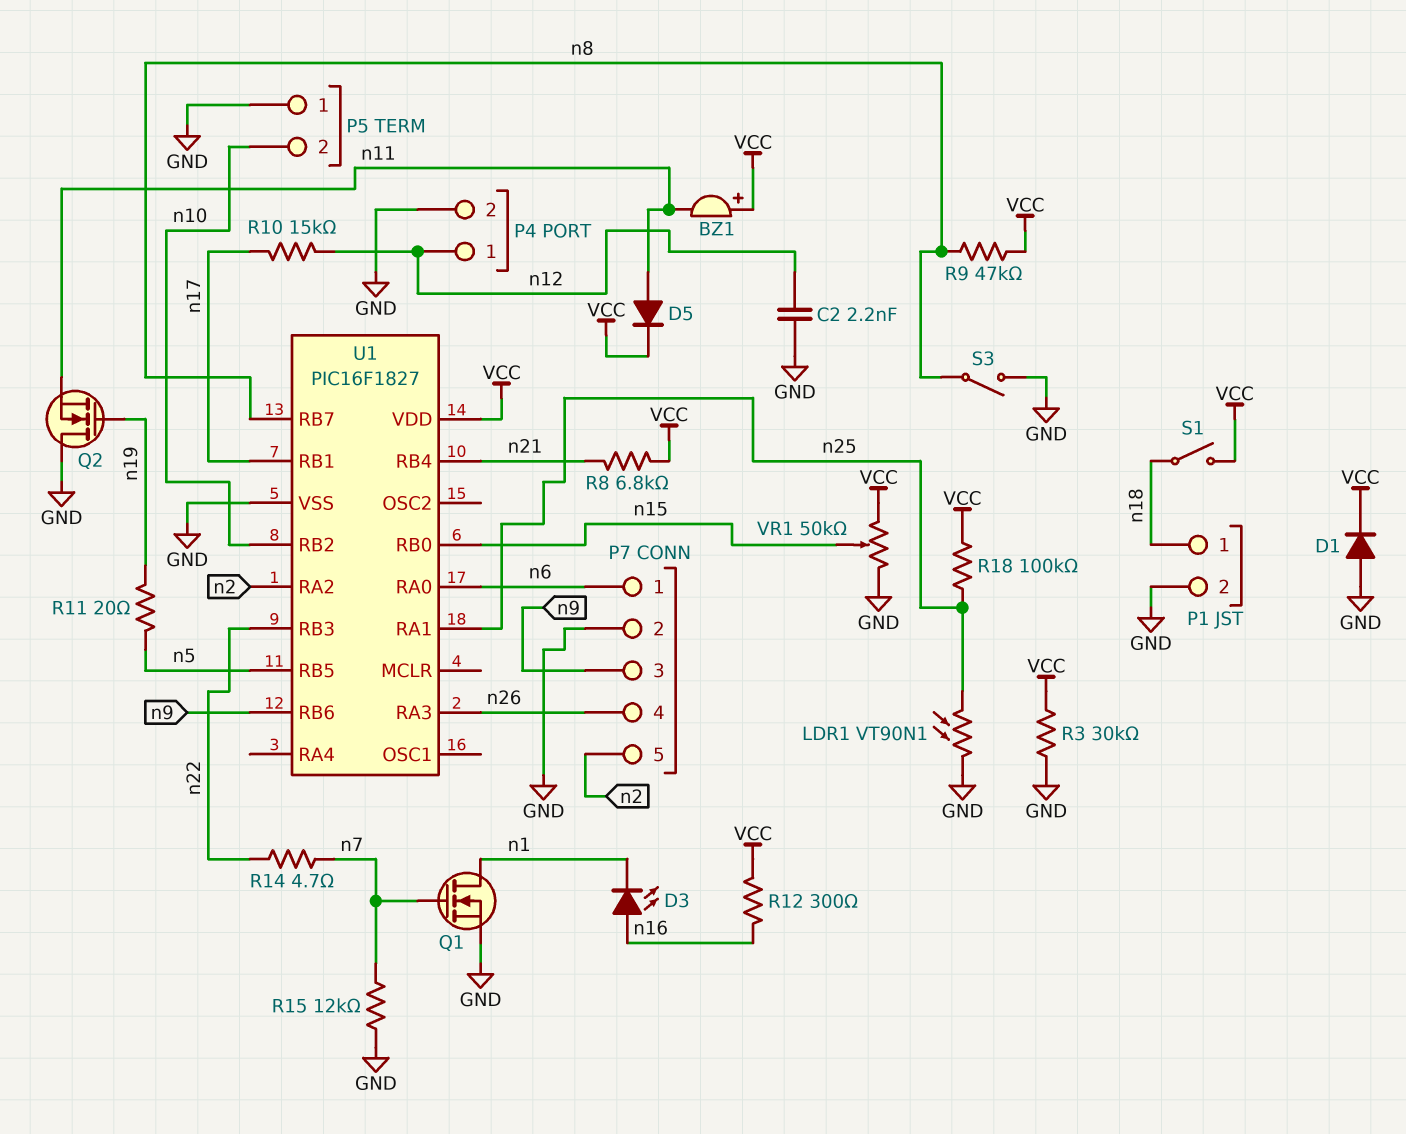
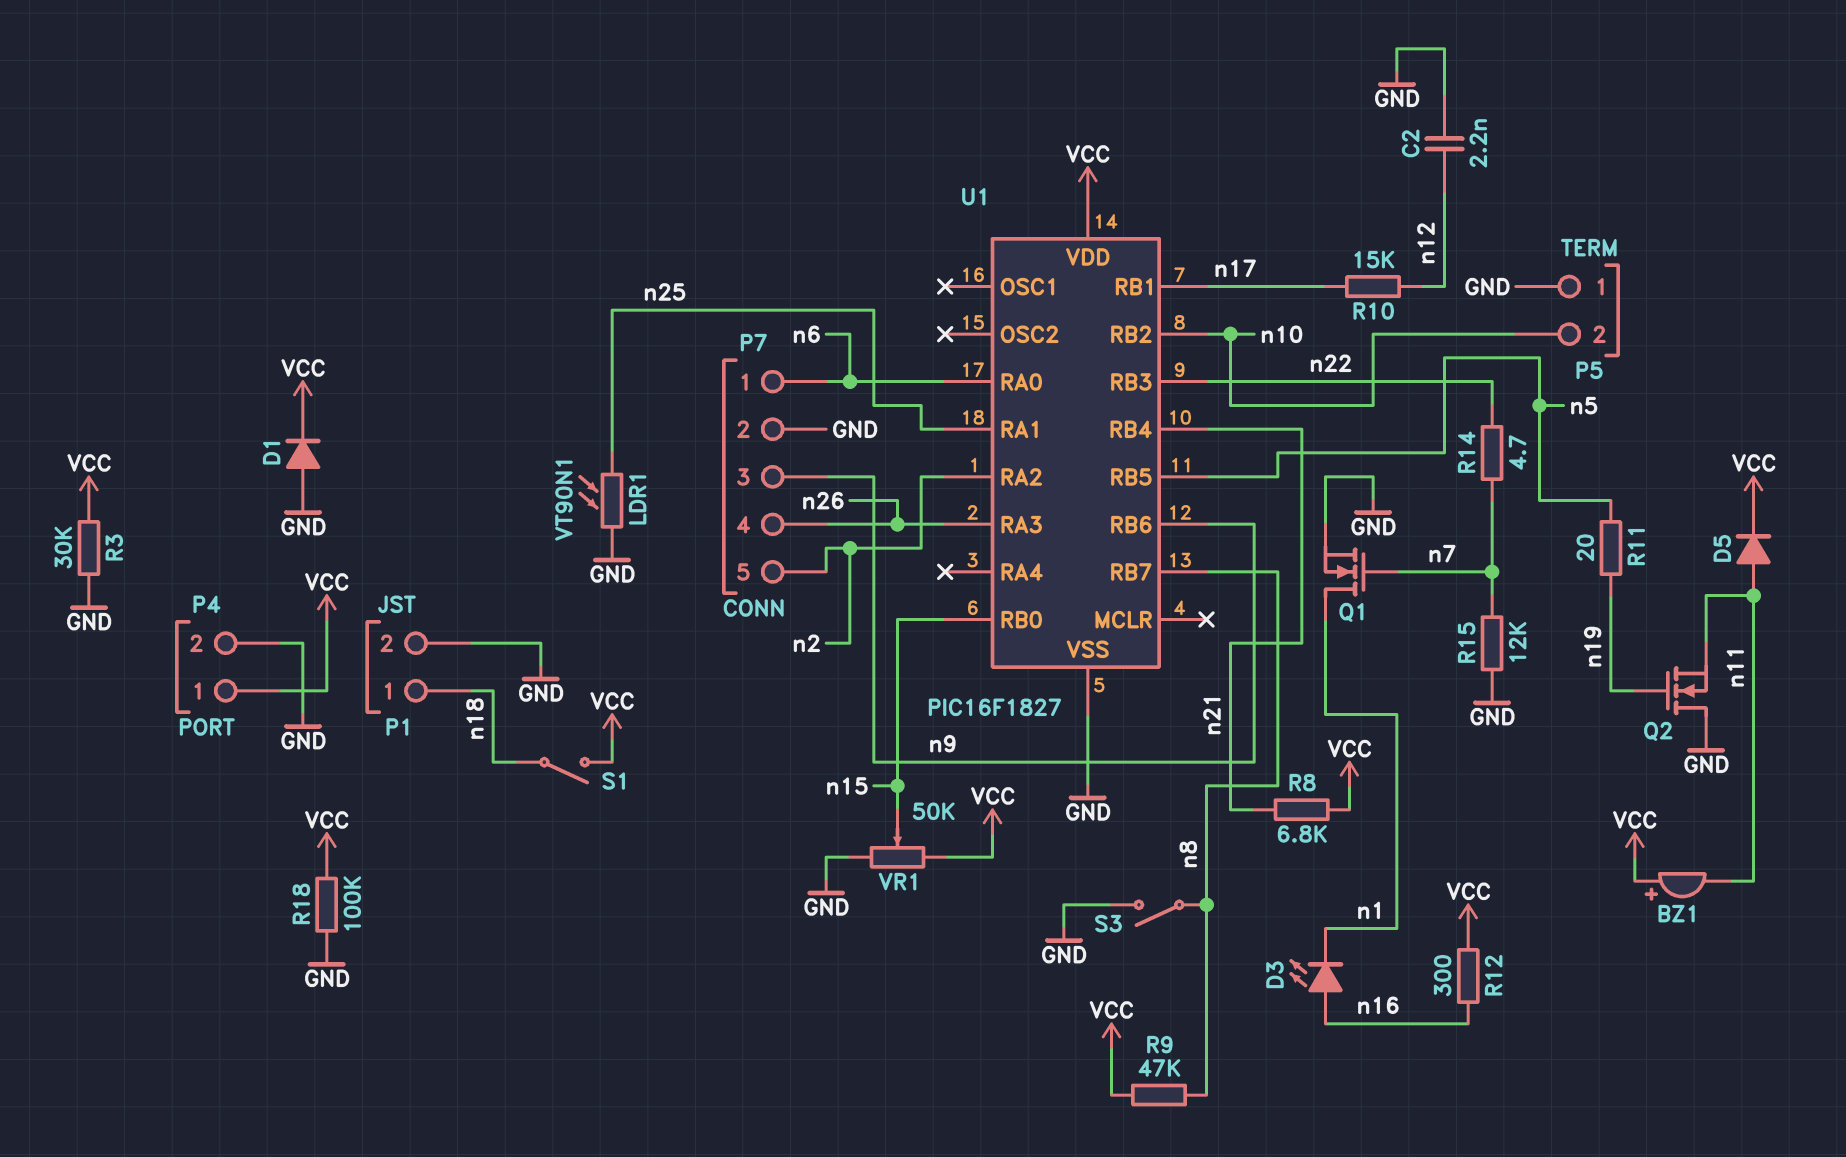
P4 pin 1: n12 -> VCC
R18: 100k (VCC, n25) -> 100k (GND, VCC)

